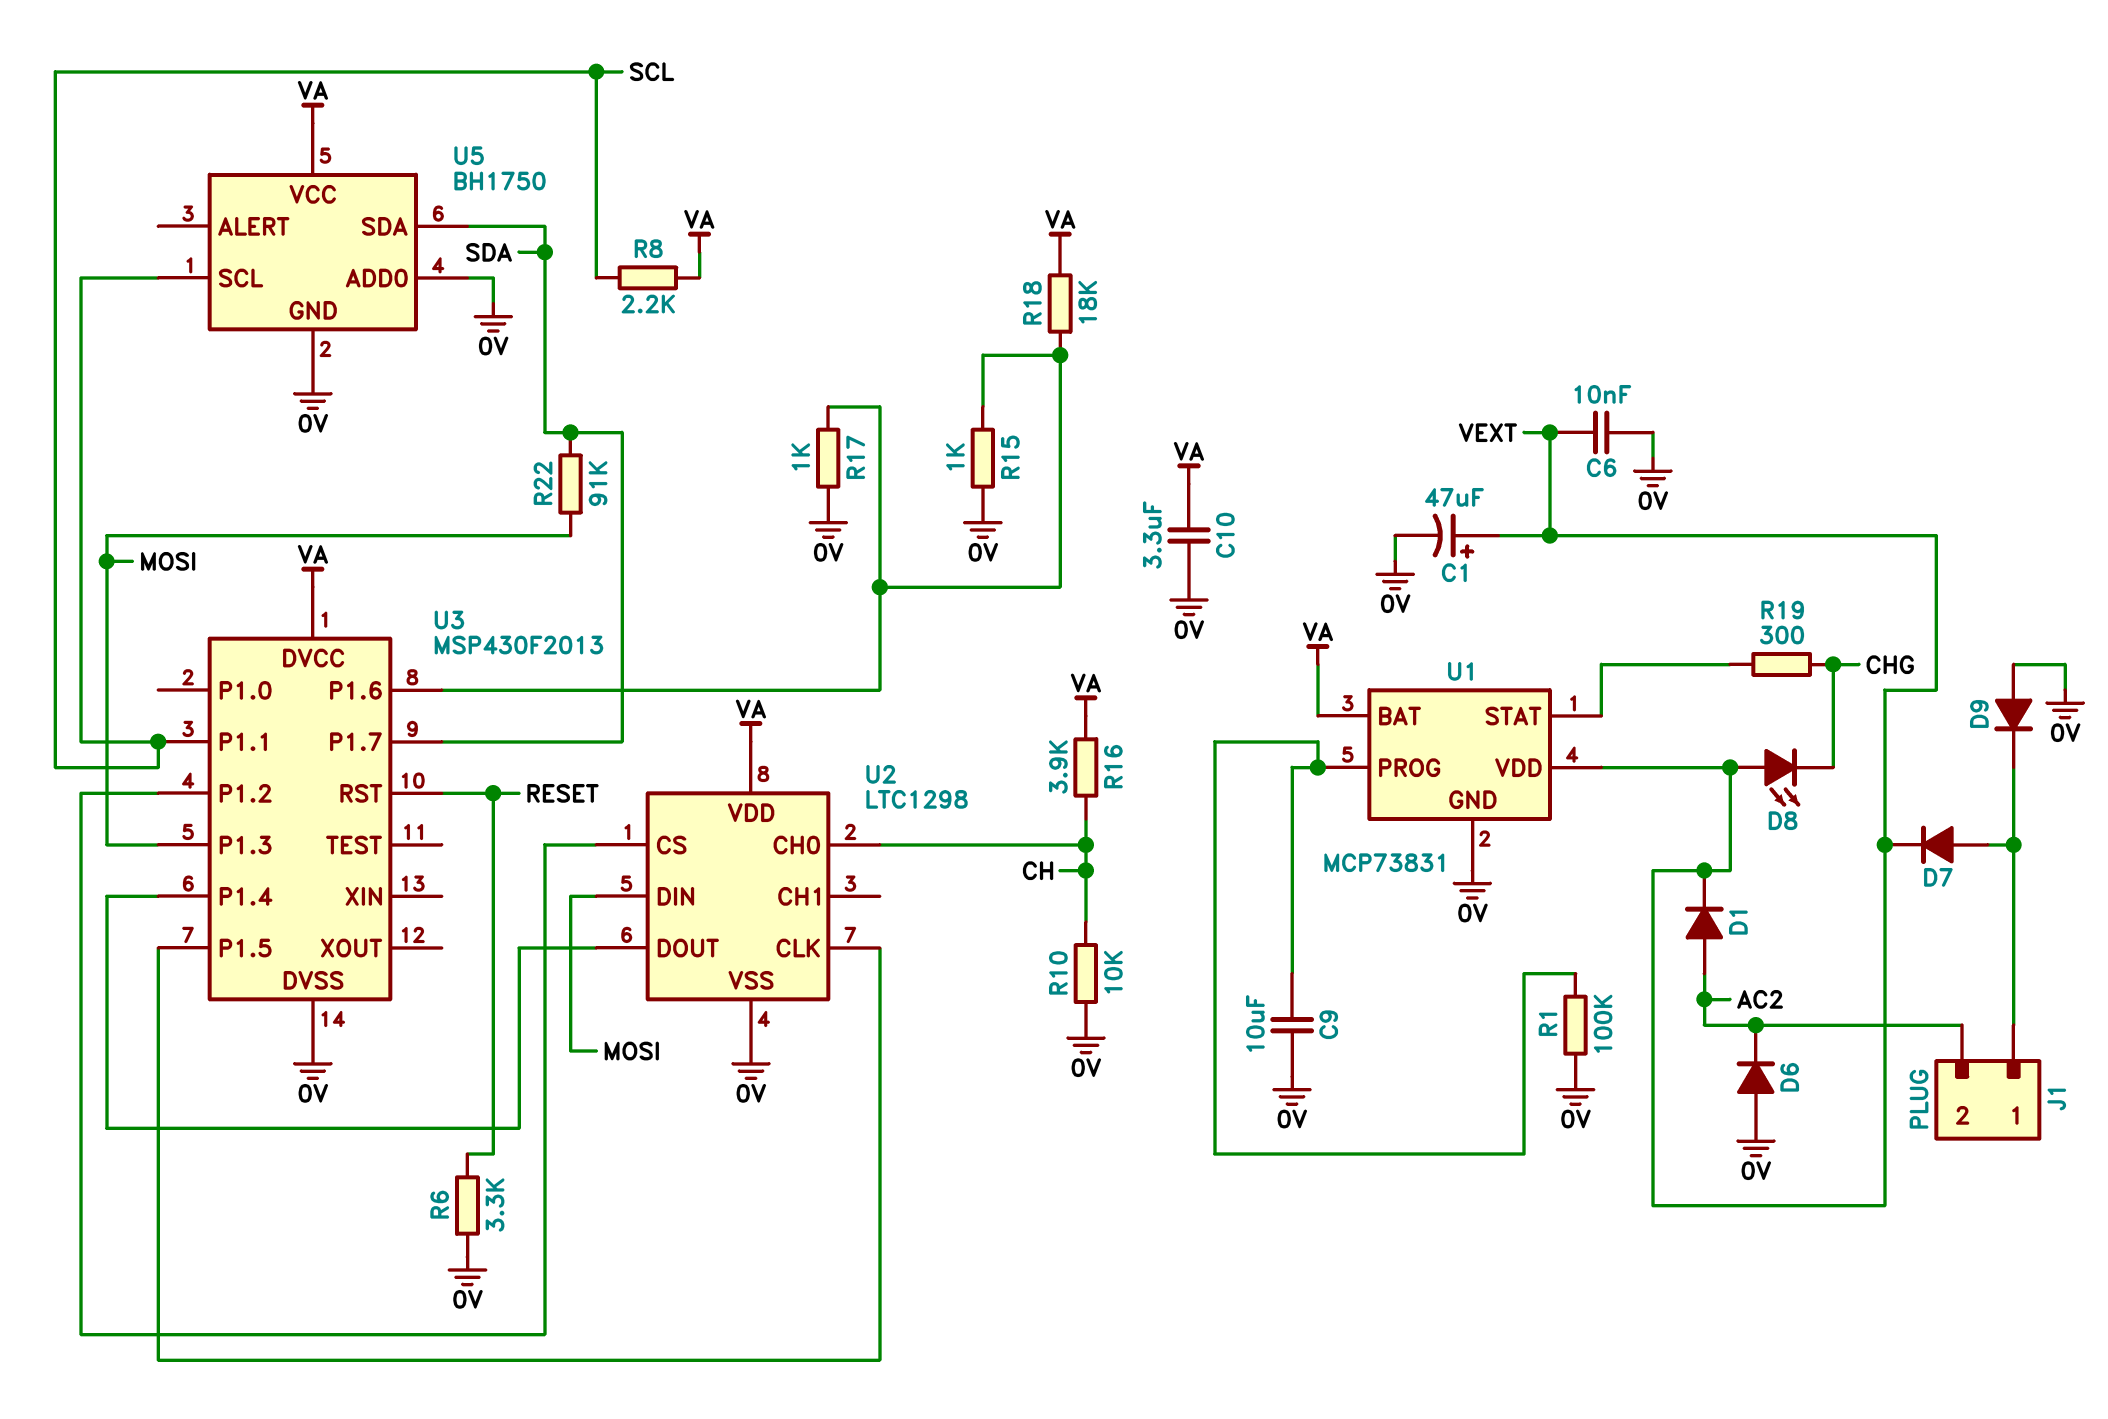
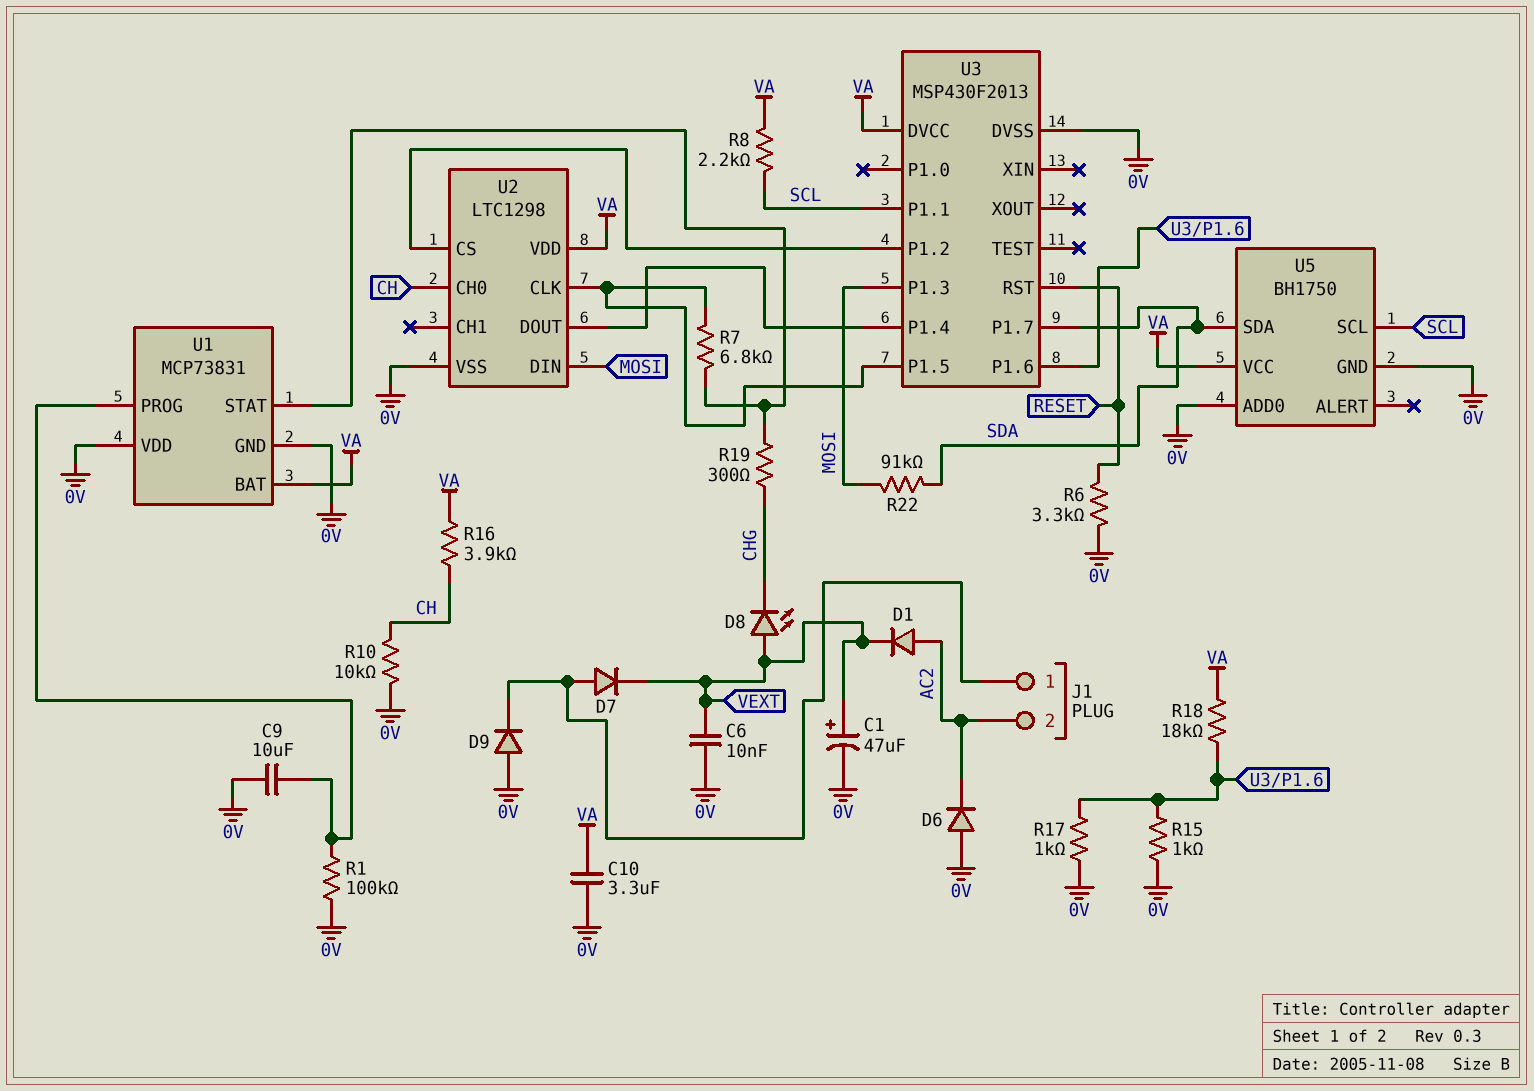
R7: none -> 6.8k (U1/STAT, U2/CLK)
U1 pin VDD: VEXT -> 0V

